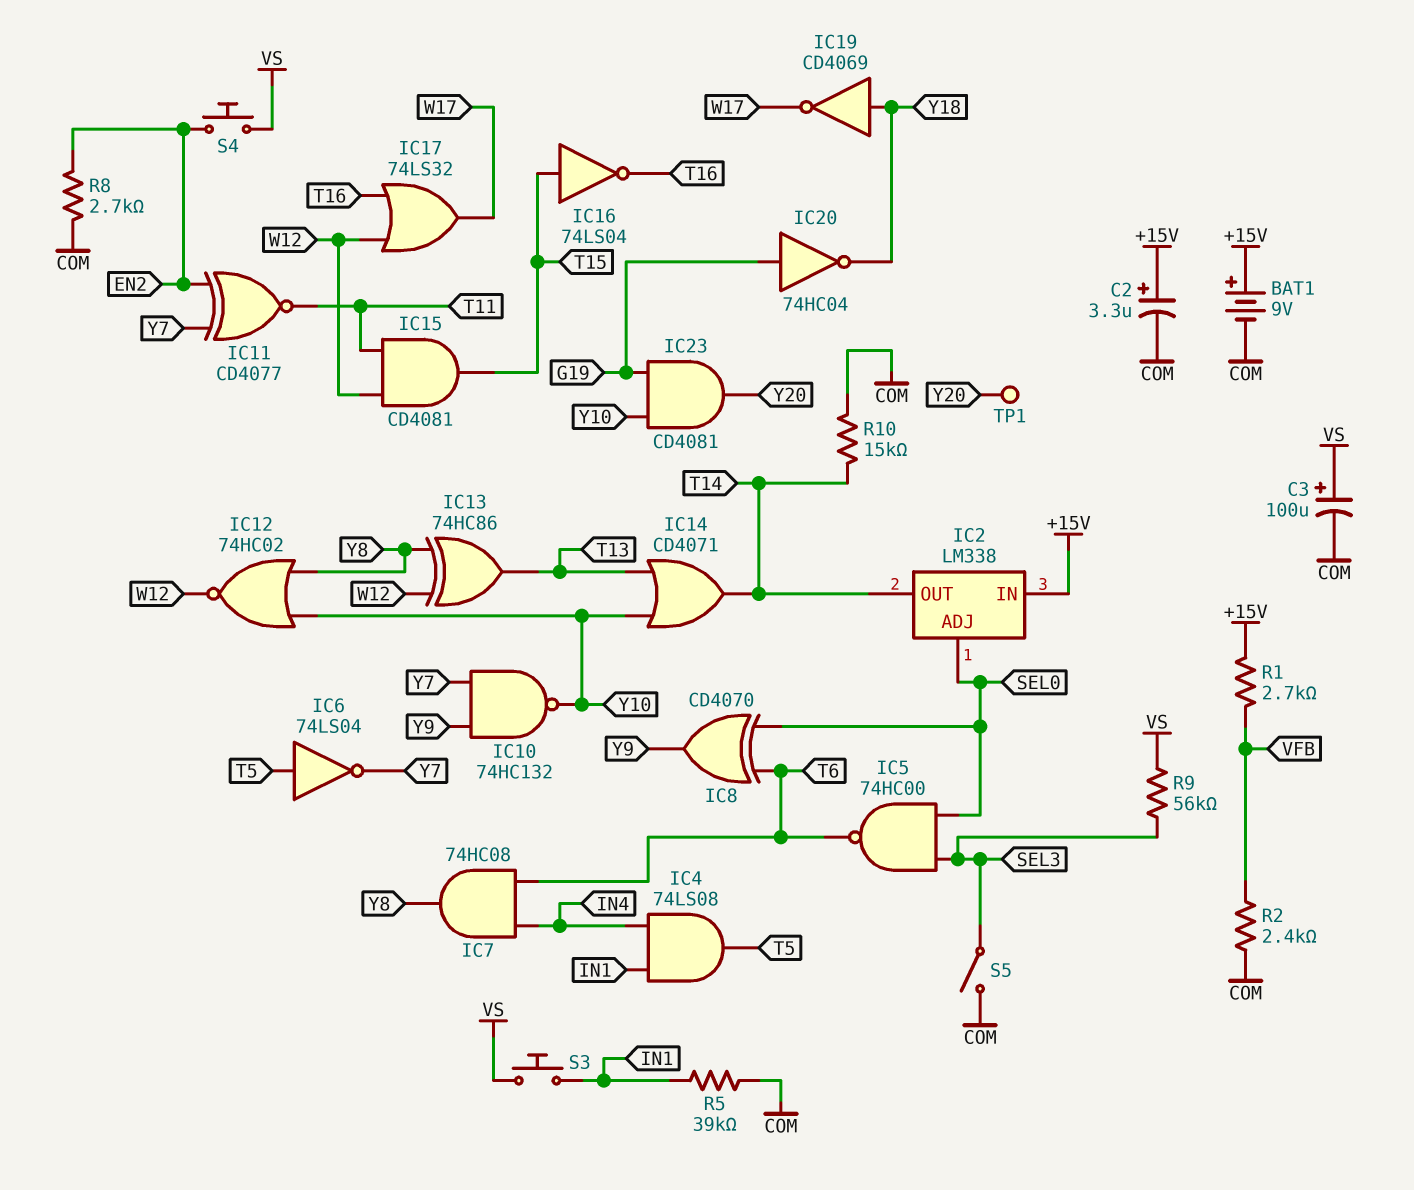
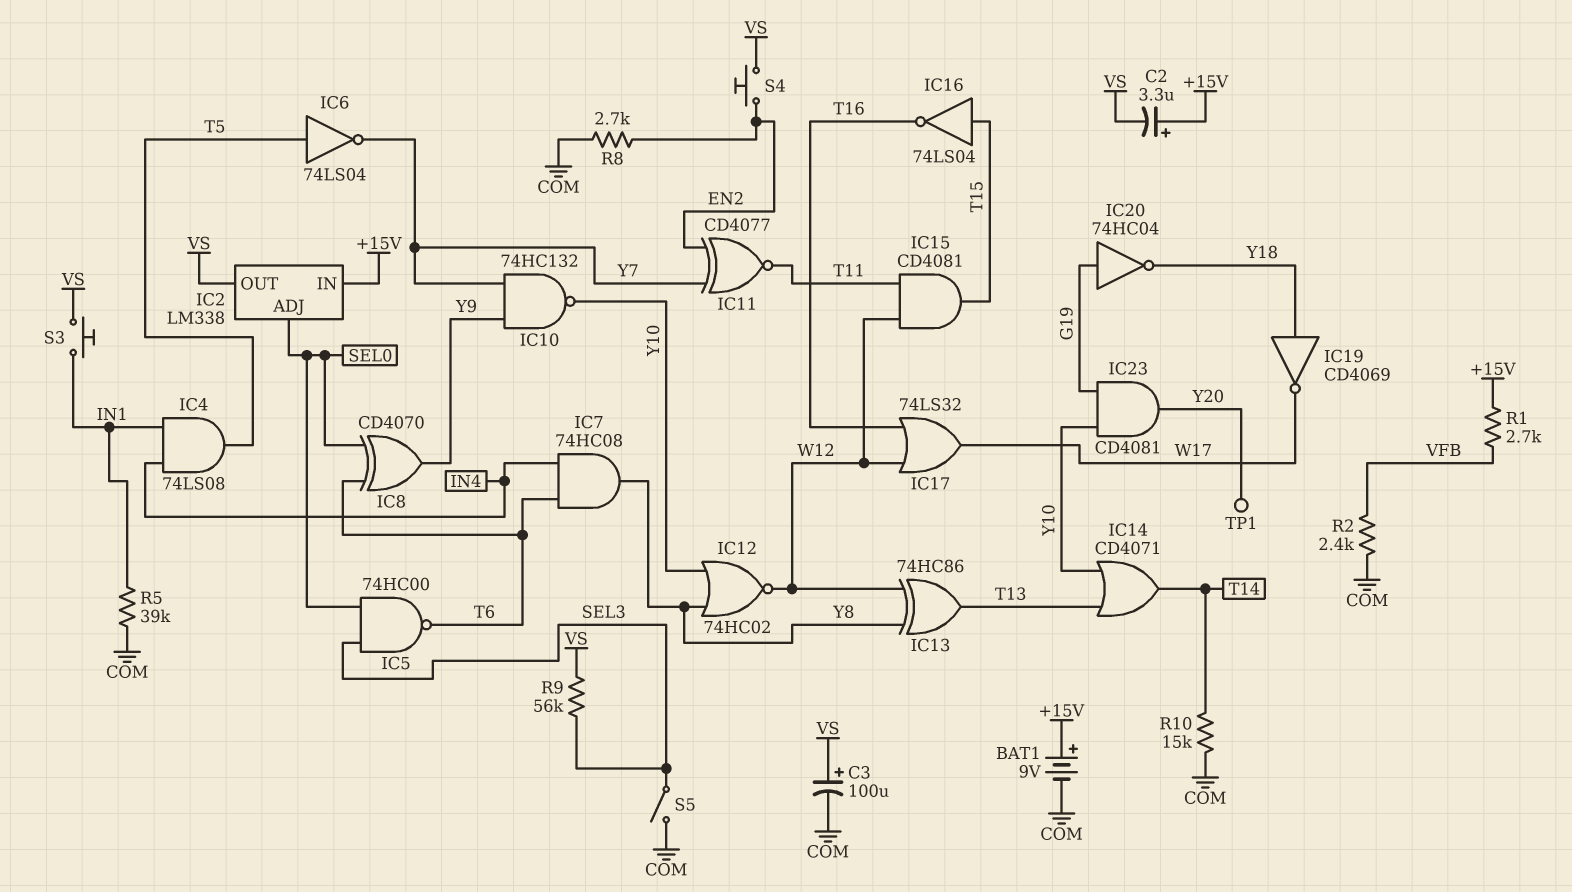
C2: 3.3uF (plus +15V, minus COM) -> 3.3uF (plus +15V, minus VS)
IC2 pin OUT: T14 -> VS

